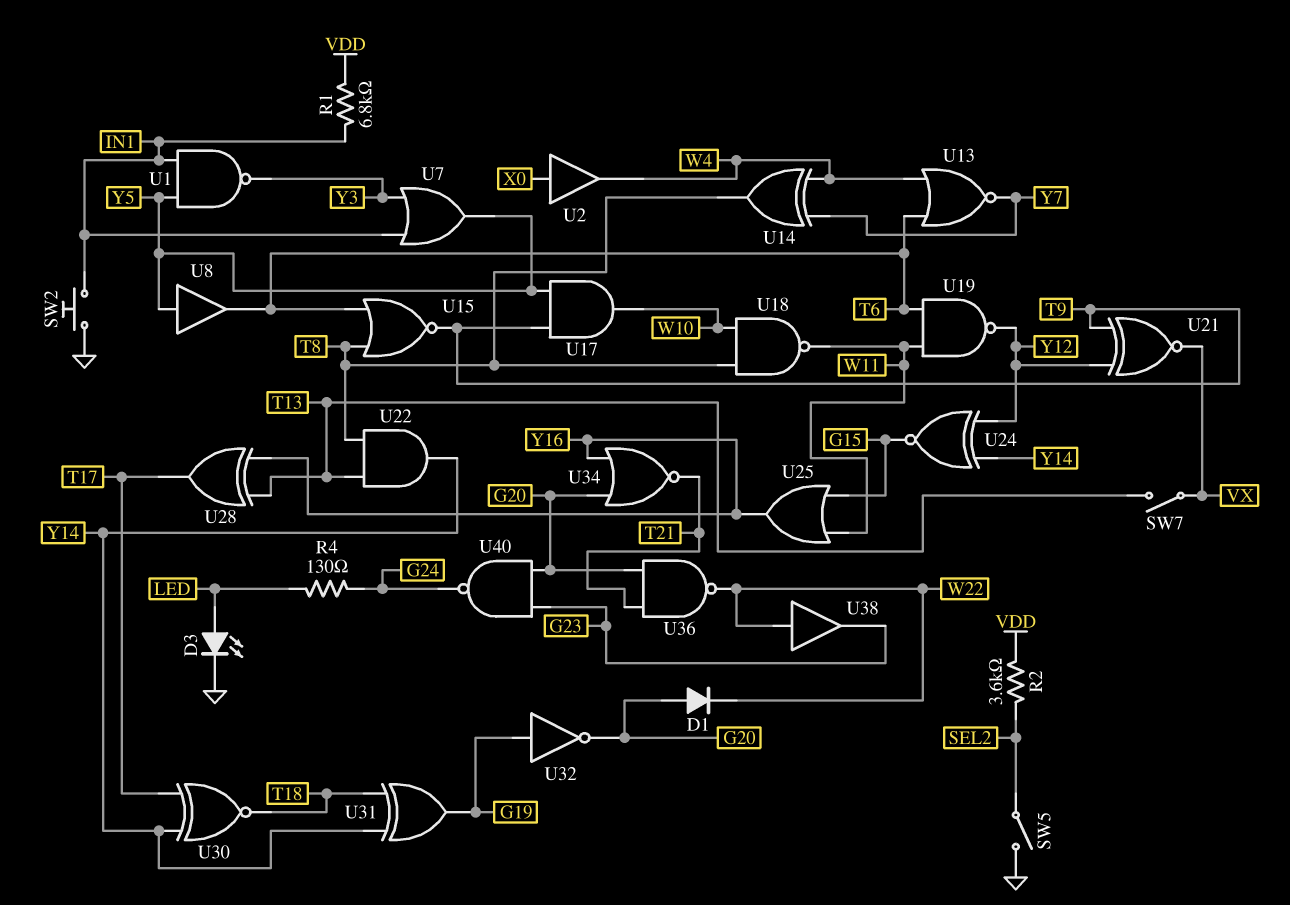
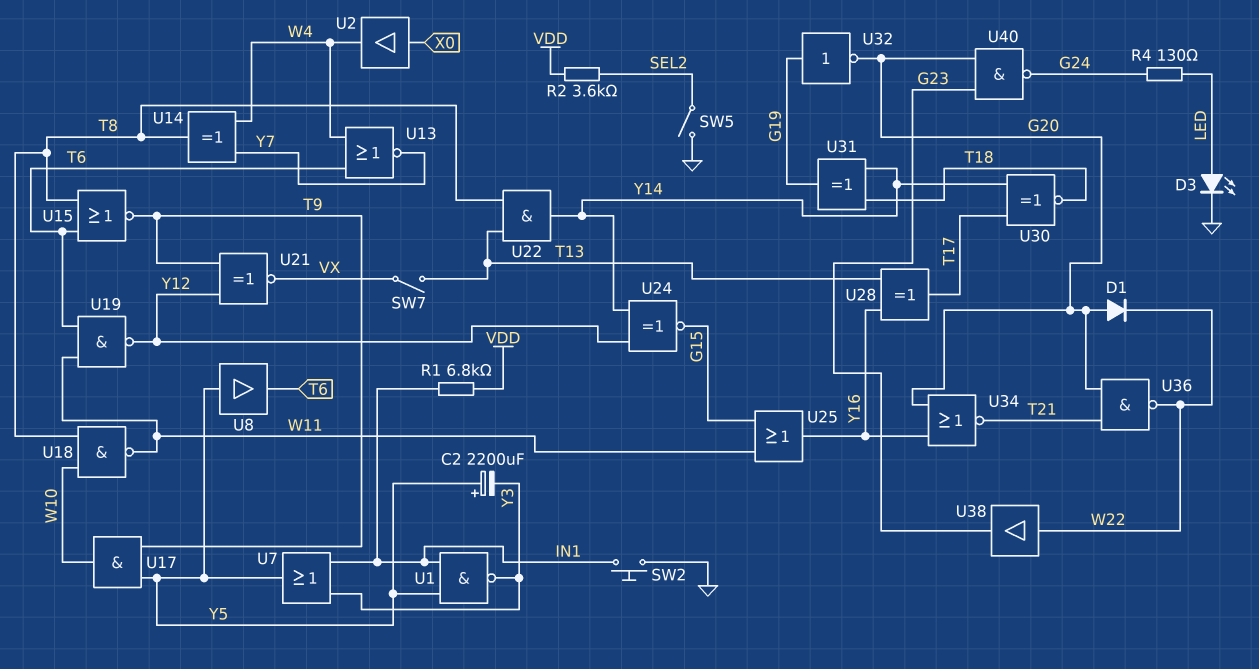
C2: none -> 2200uF (plus Y5, minus Y3)

